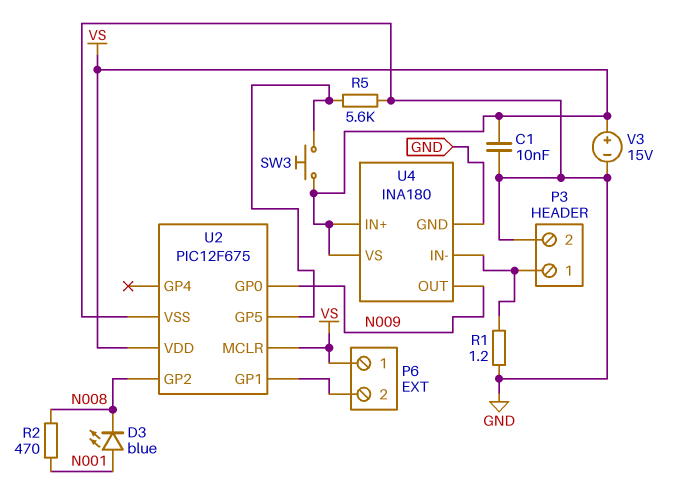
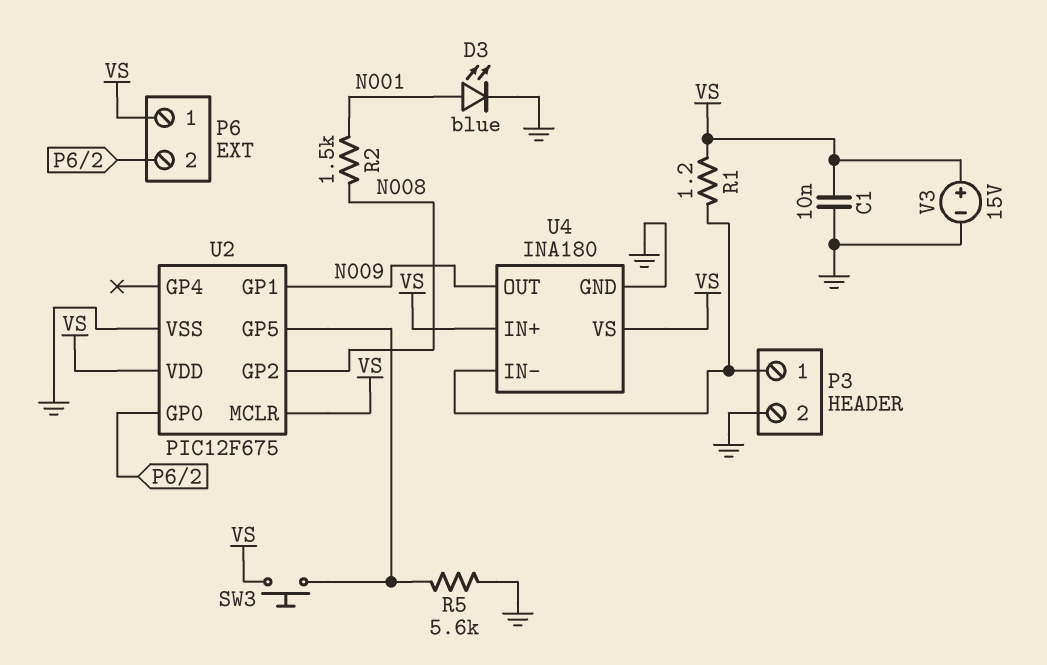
D3: LED blue (A N001, K N008) -> LED blue (A N001, K GND)
R1: 1.2 (GND, P3/1) -> 1.2 (P3/1, VS)
R2: 470 (N001, N008) -> 1.5k (N001, N008)
U2 pin GP0: N009 -> P6/2
U2 pin GP1: P6/2 -> N009

